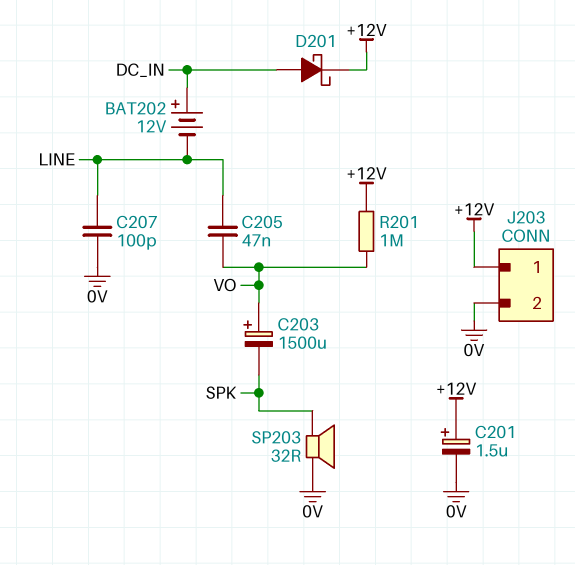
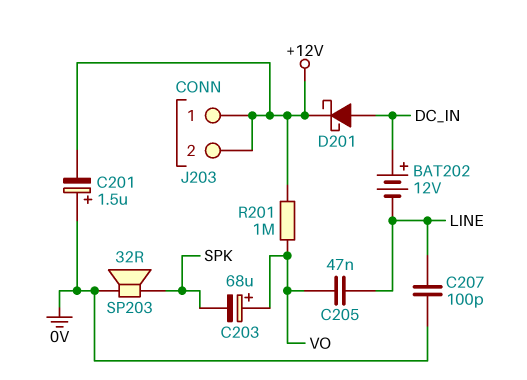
C201: 1.5uF (plus +12V, minus 0V) -> 1.5uF (plus 0V, minus +12V)
C203: 1500uF (plus VO, minus SPK) -> 68uF (plus VO, minus SPK)
J203 pin 2: 0V -> +12V

